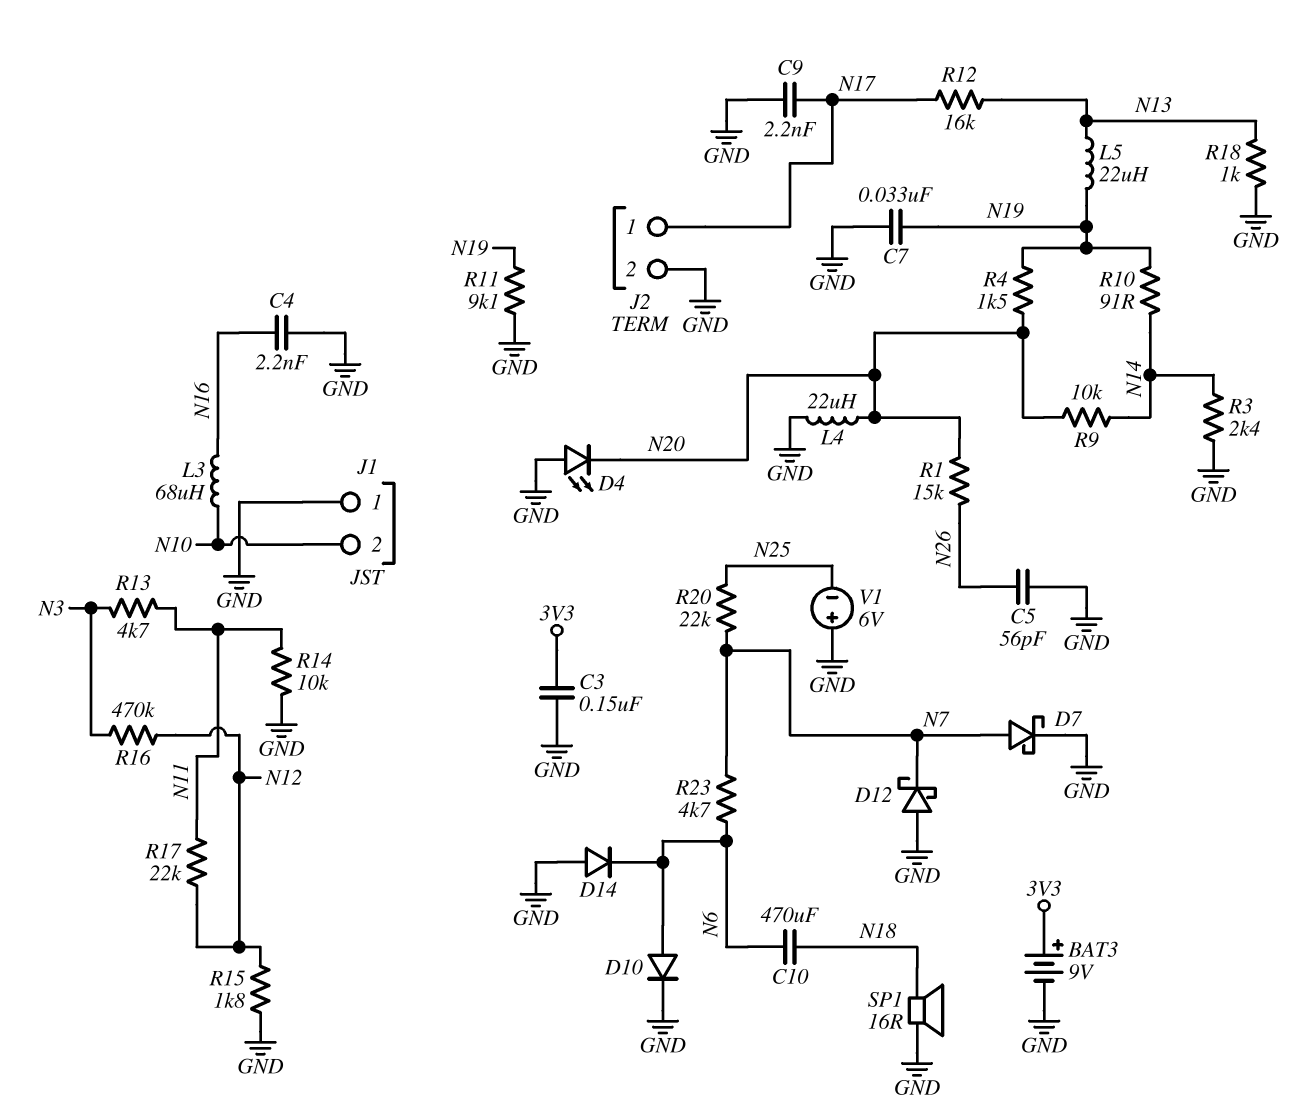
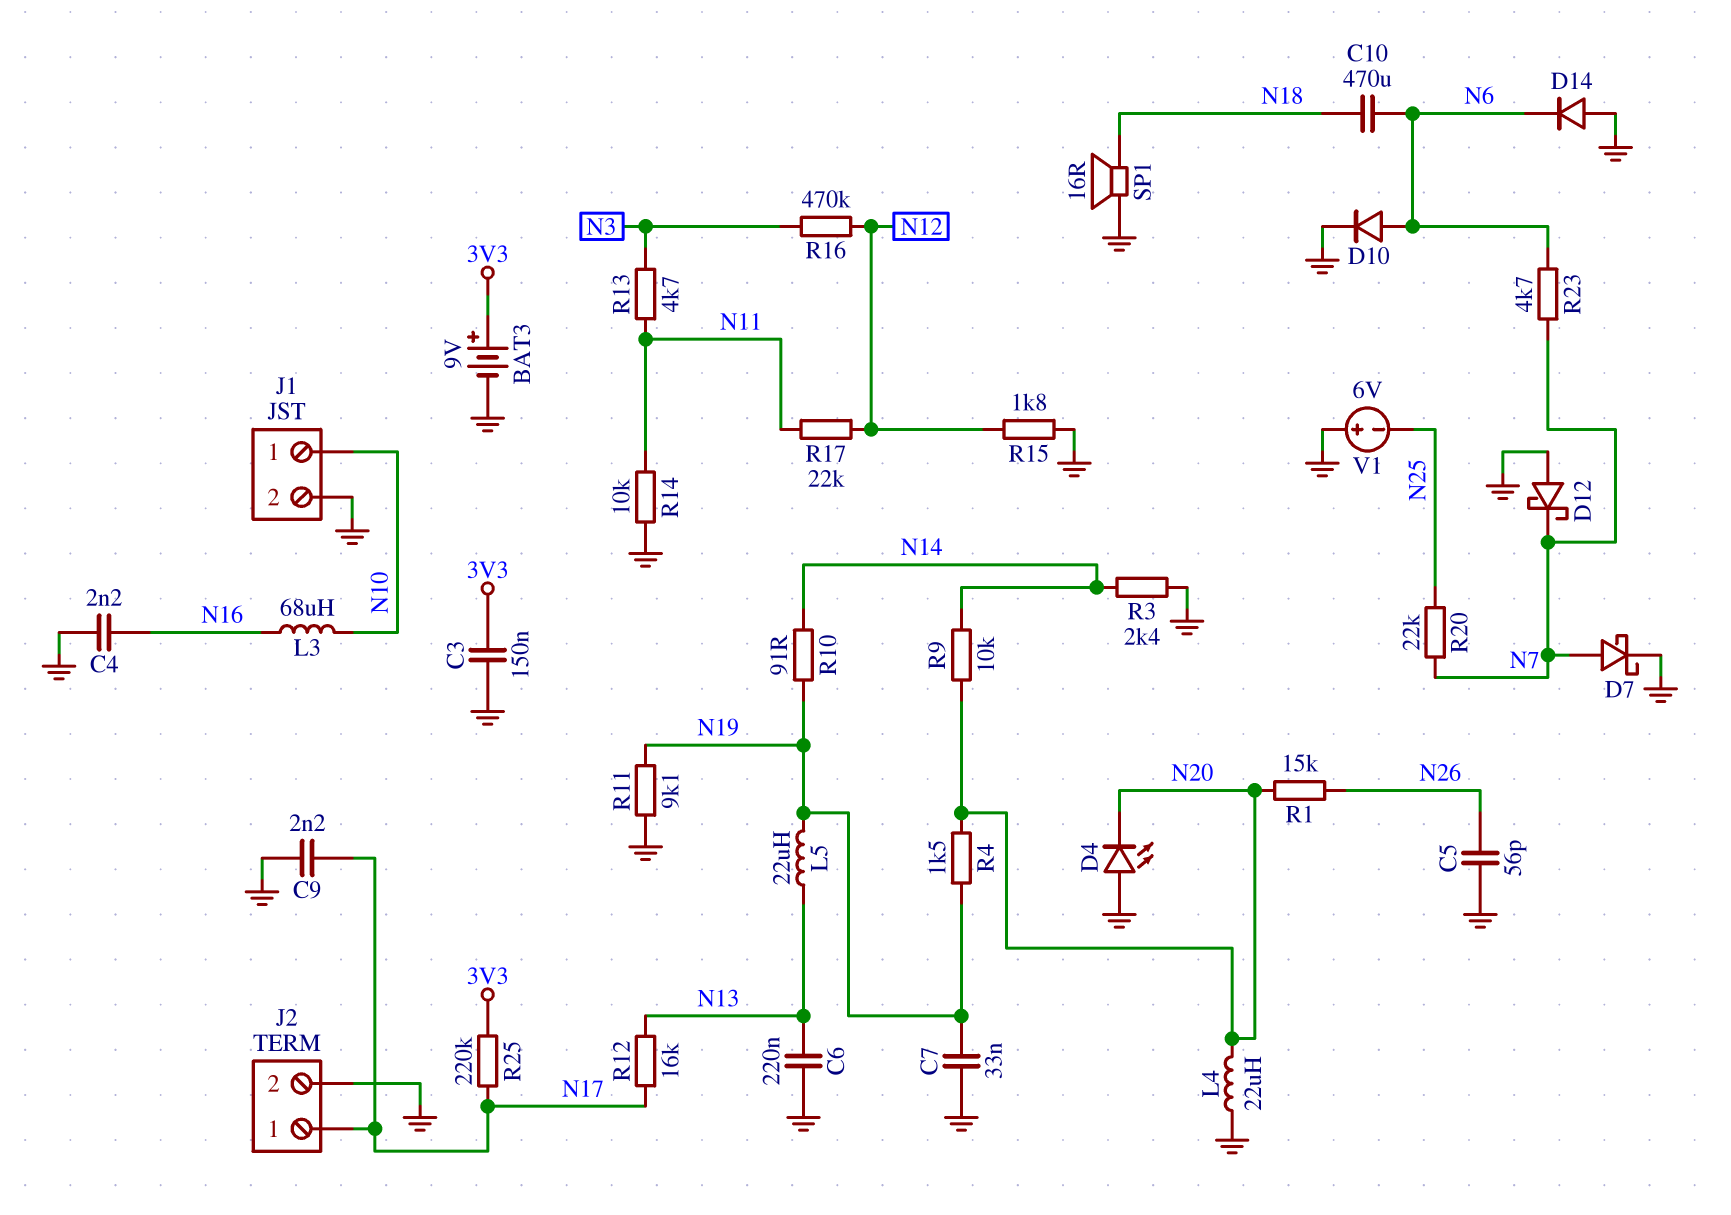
C6: none -> 220nF (GND, N13)
J1 pin 1: GND -> N10
J1 pin 2: N10 -> GND
R18: 1k (GND, N13) -> none
R25: none -> 220k (3V3, N17)

